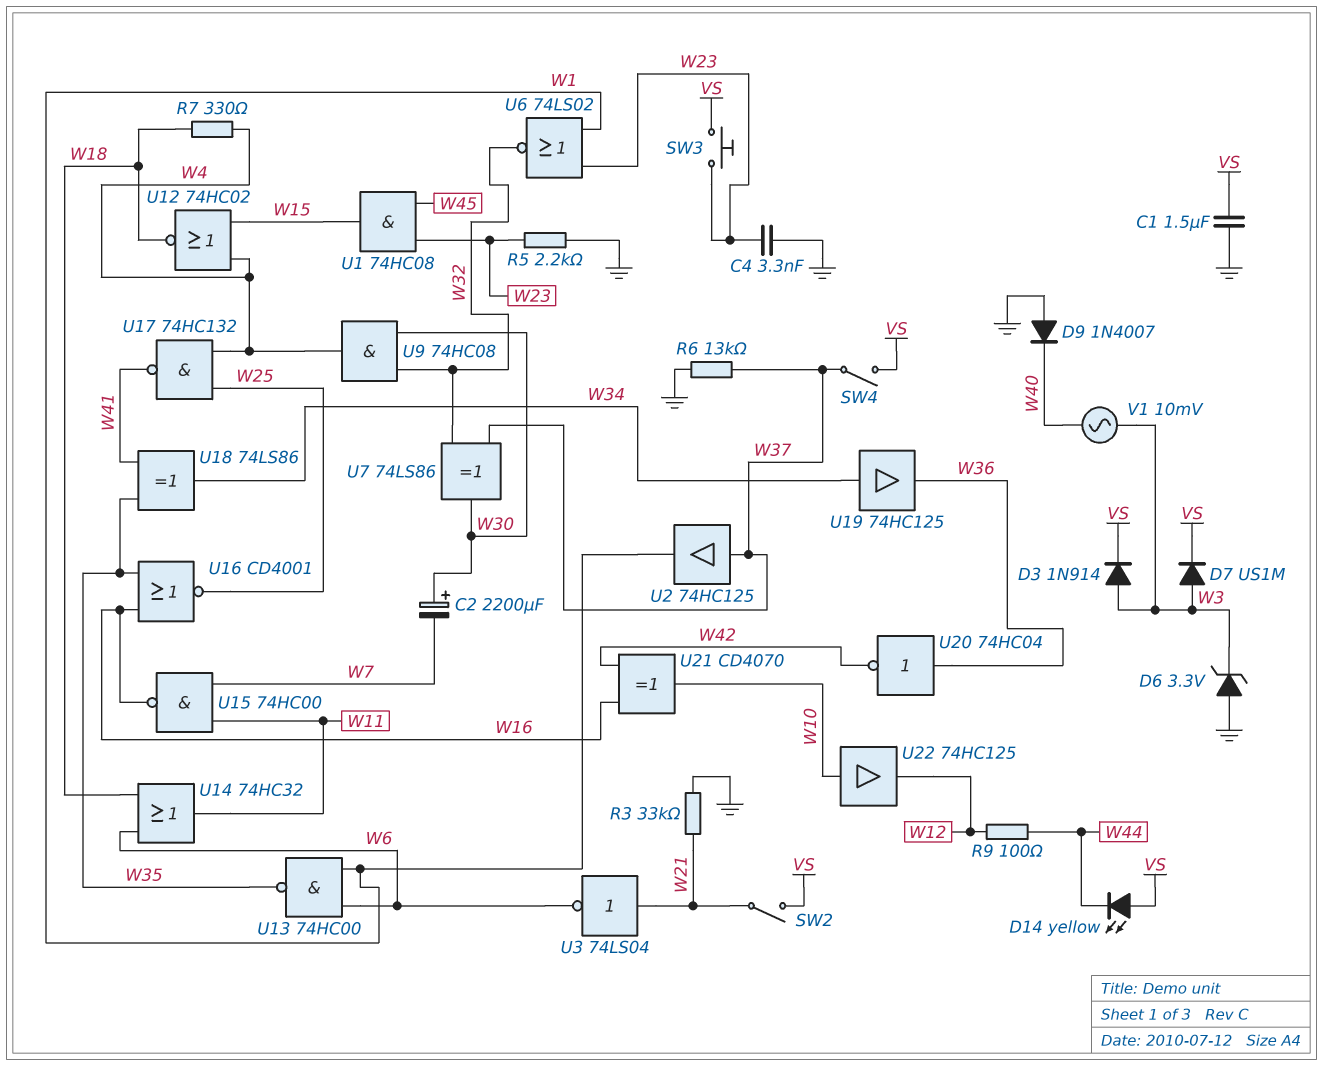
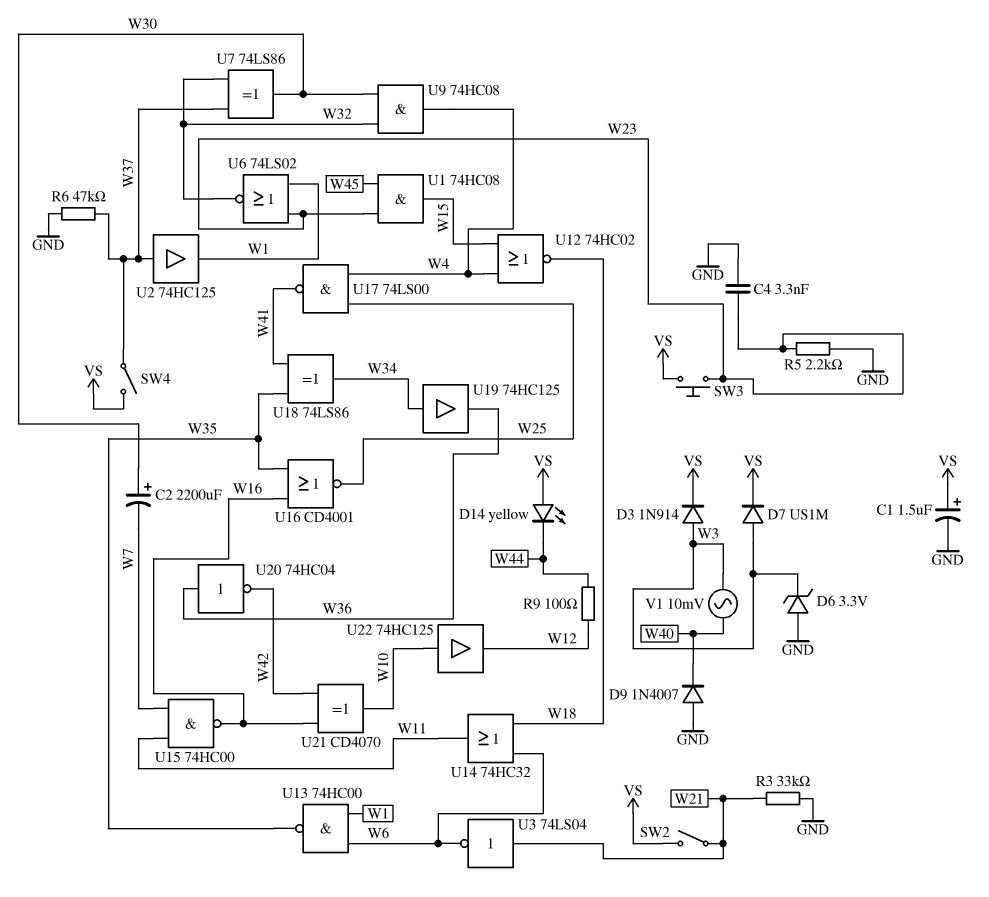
C1: 1.5uF (GND, VS) -> 1.5uF (plus VS, minus GND)
R6: 13k (GND, W37) -> 47k (GND, W37)
R7: 330 (W4, W18) -> none
U17: NAND 74HC132 (in W4, in W25, out W41) -> NAND 74LS00 (in W4, in W25, out W41)

